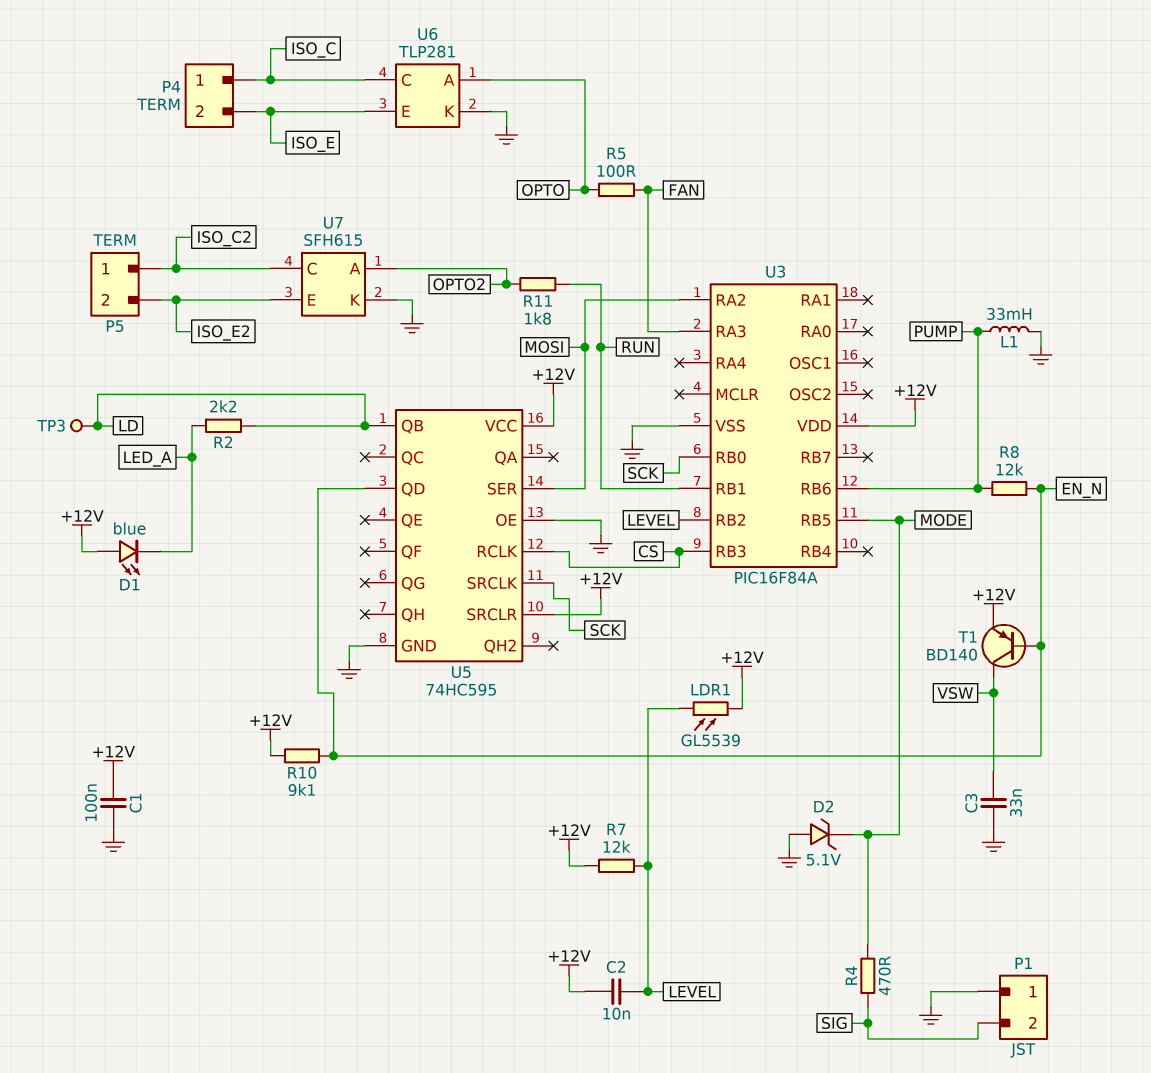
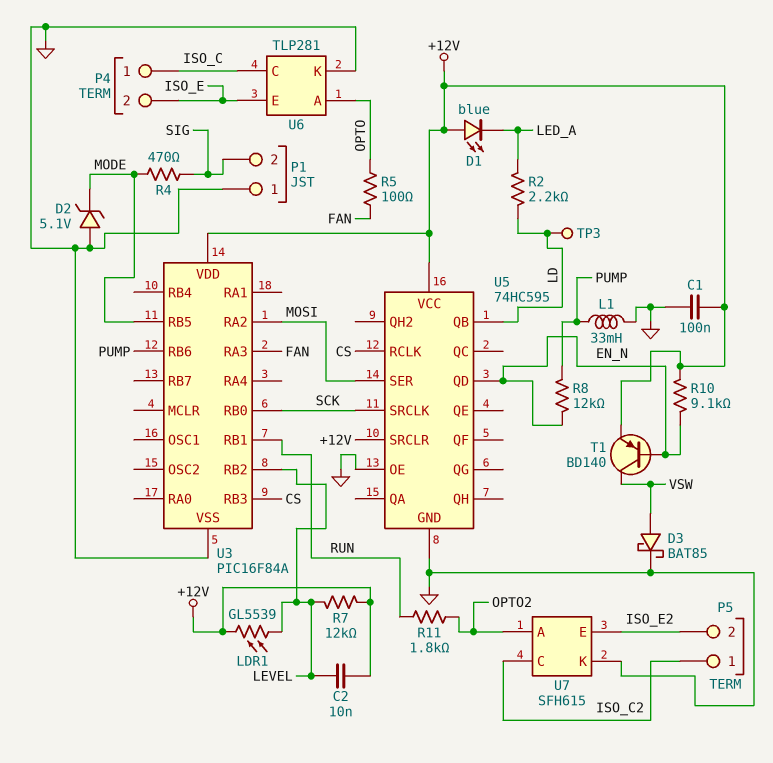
C3: 33nF (GND, VSW) -> none
D3: none -> schottky BAT85 (A VSW, K GND)

